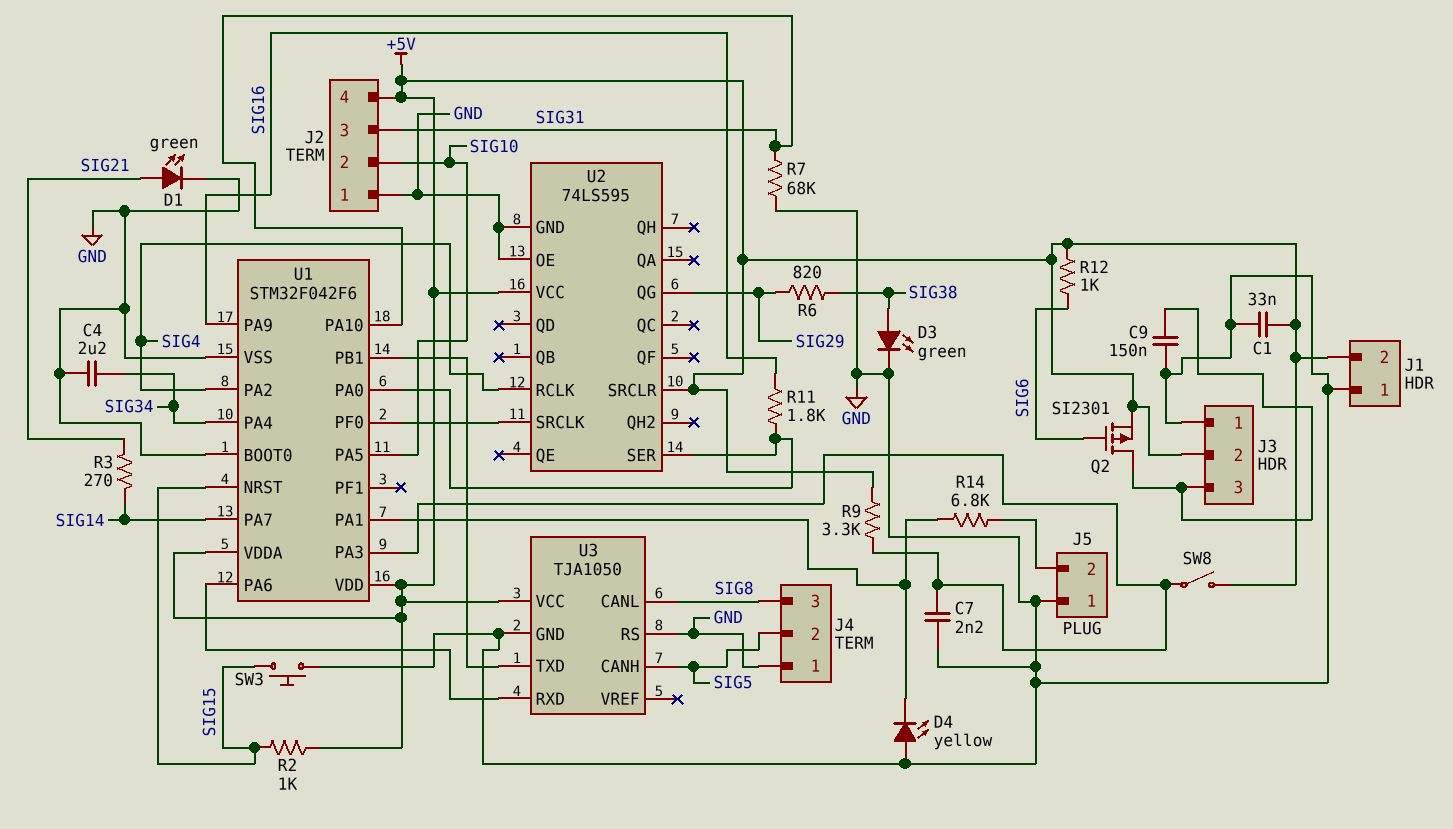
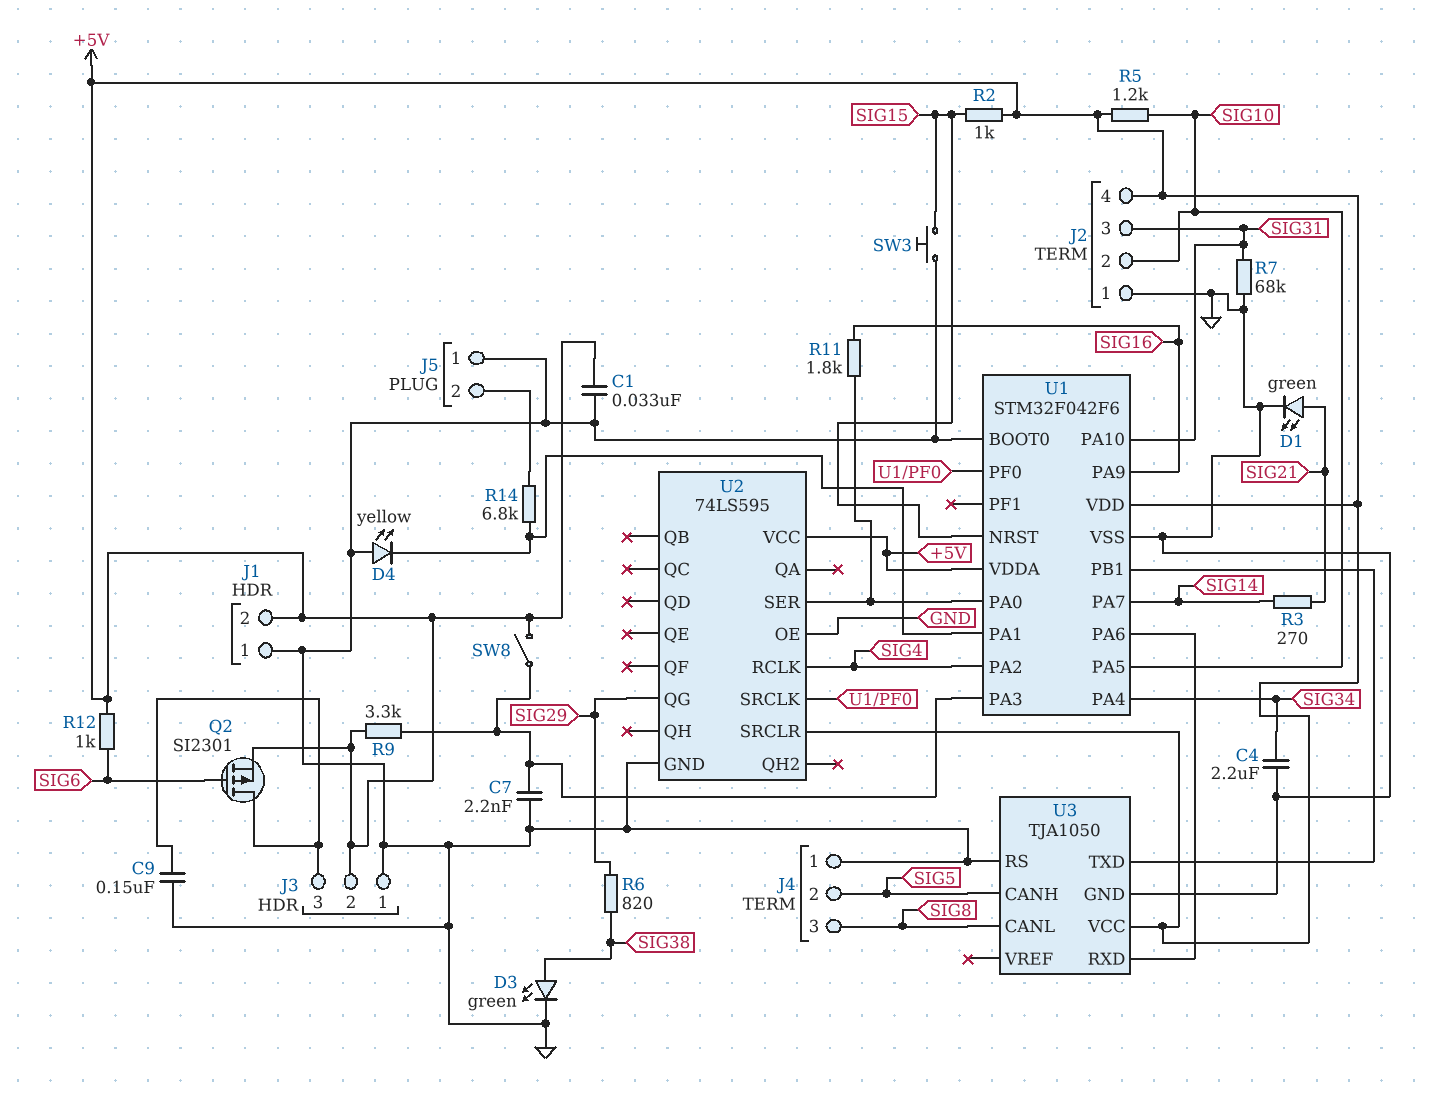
R5: none -> 1.2k (+5V, SIG10)

